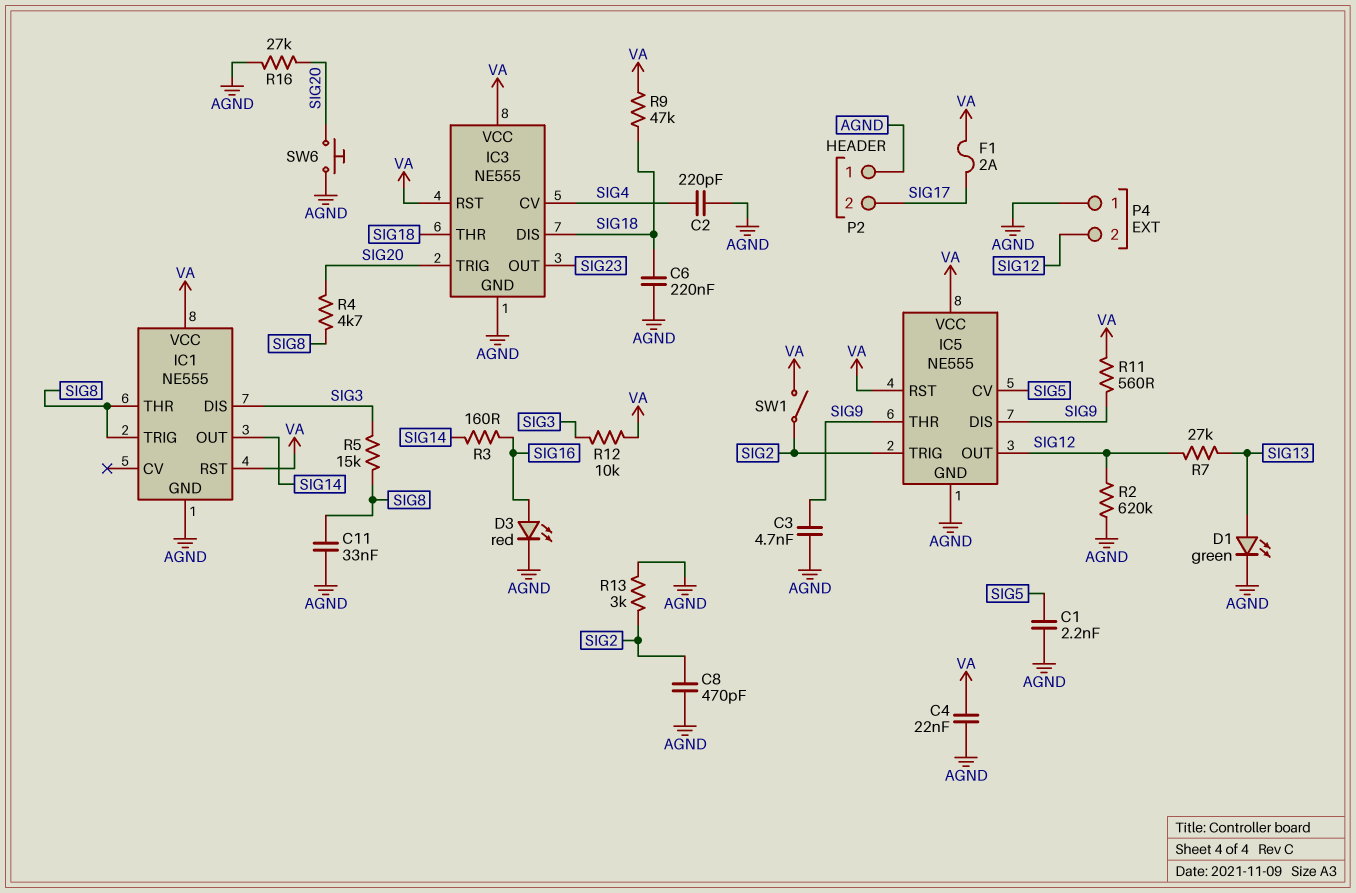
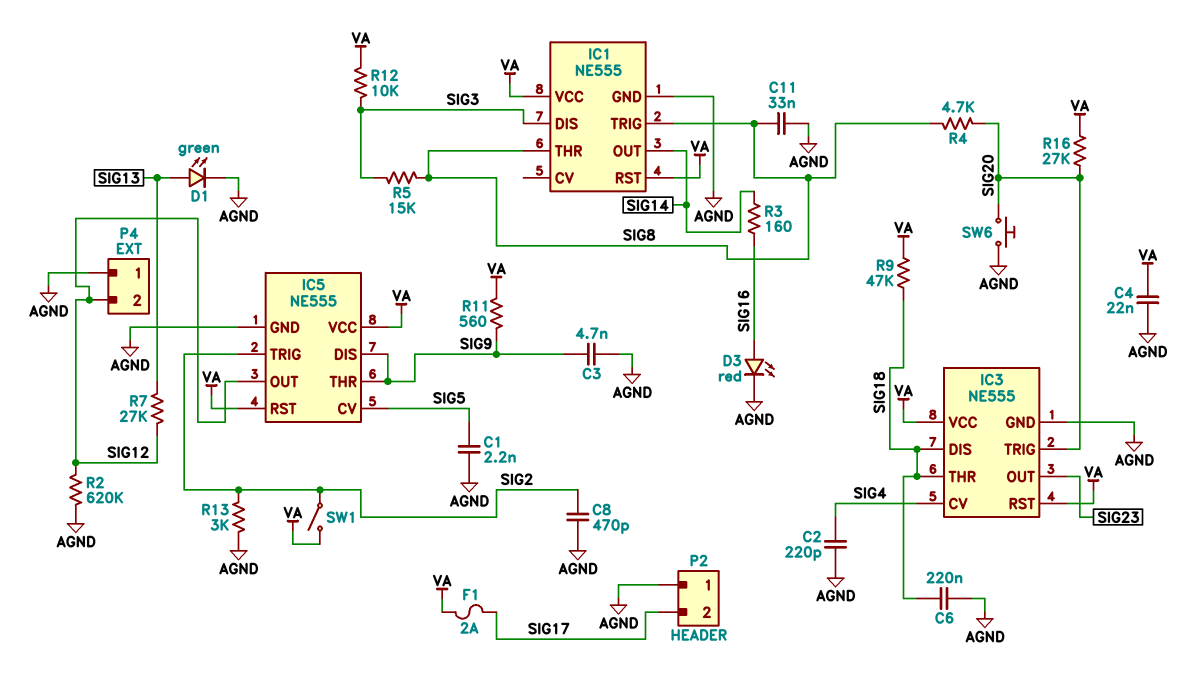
R16: 27k (AGND, SIG20) -> 27k (SIG20, VA)

